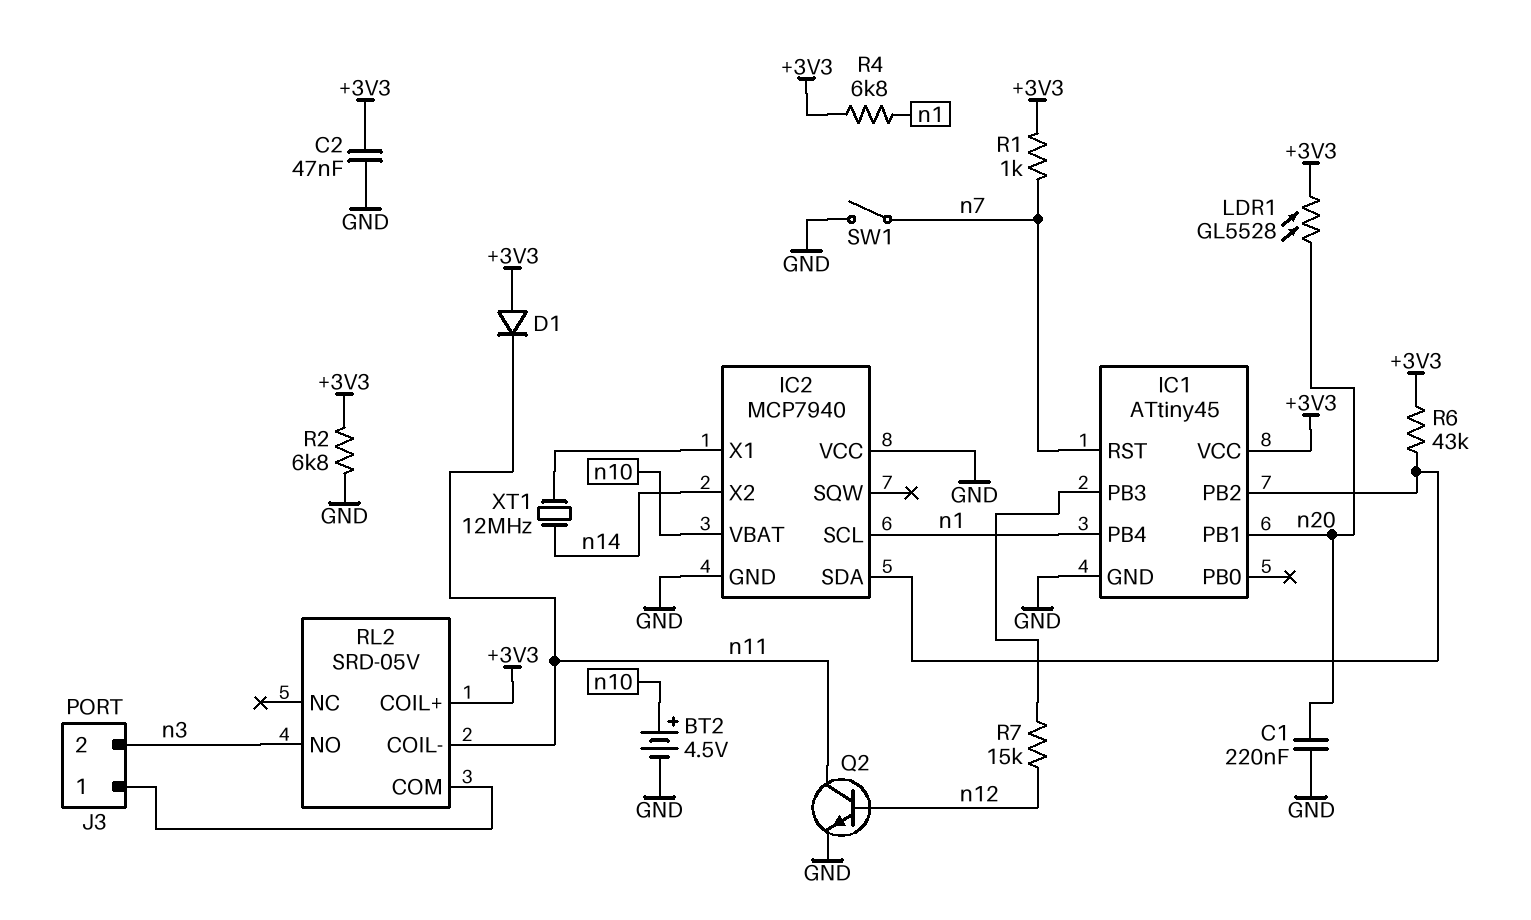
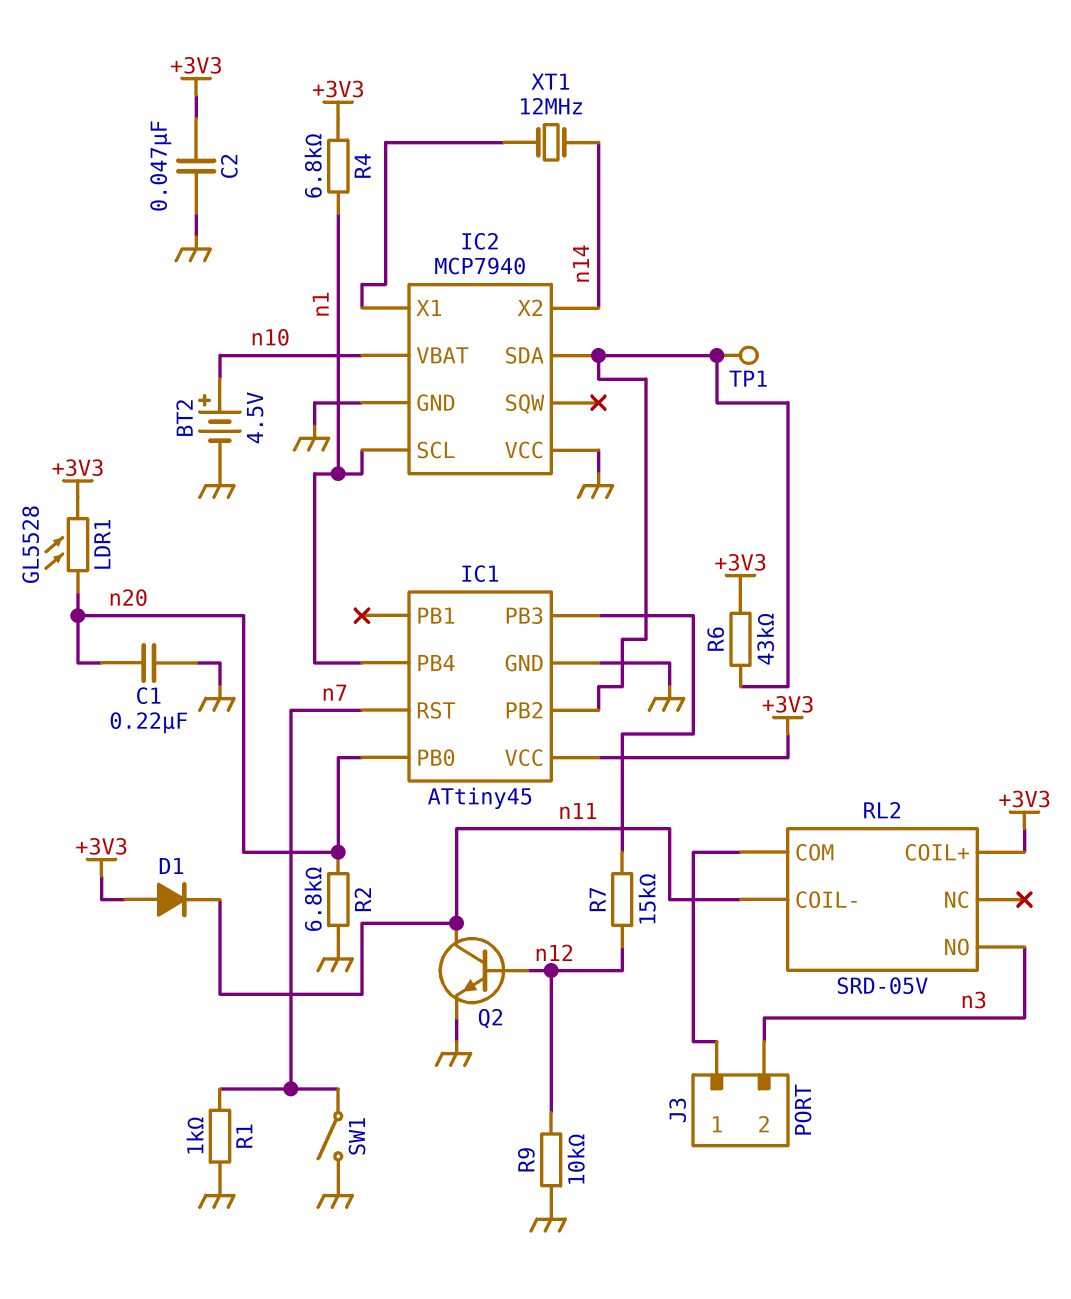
IC1 pin PB0: none -> n20
IC1 pin PB1: n20 -> none
R1: 1k (+3V3, n7) -> 1k (GND, n7)
R2: 6.8k (+3V3, GND) -> 6.8k (GND, n20)
R9: none -> 10k (GND, n12)
TP1: none -> test point (IC1/PB2)

